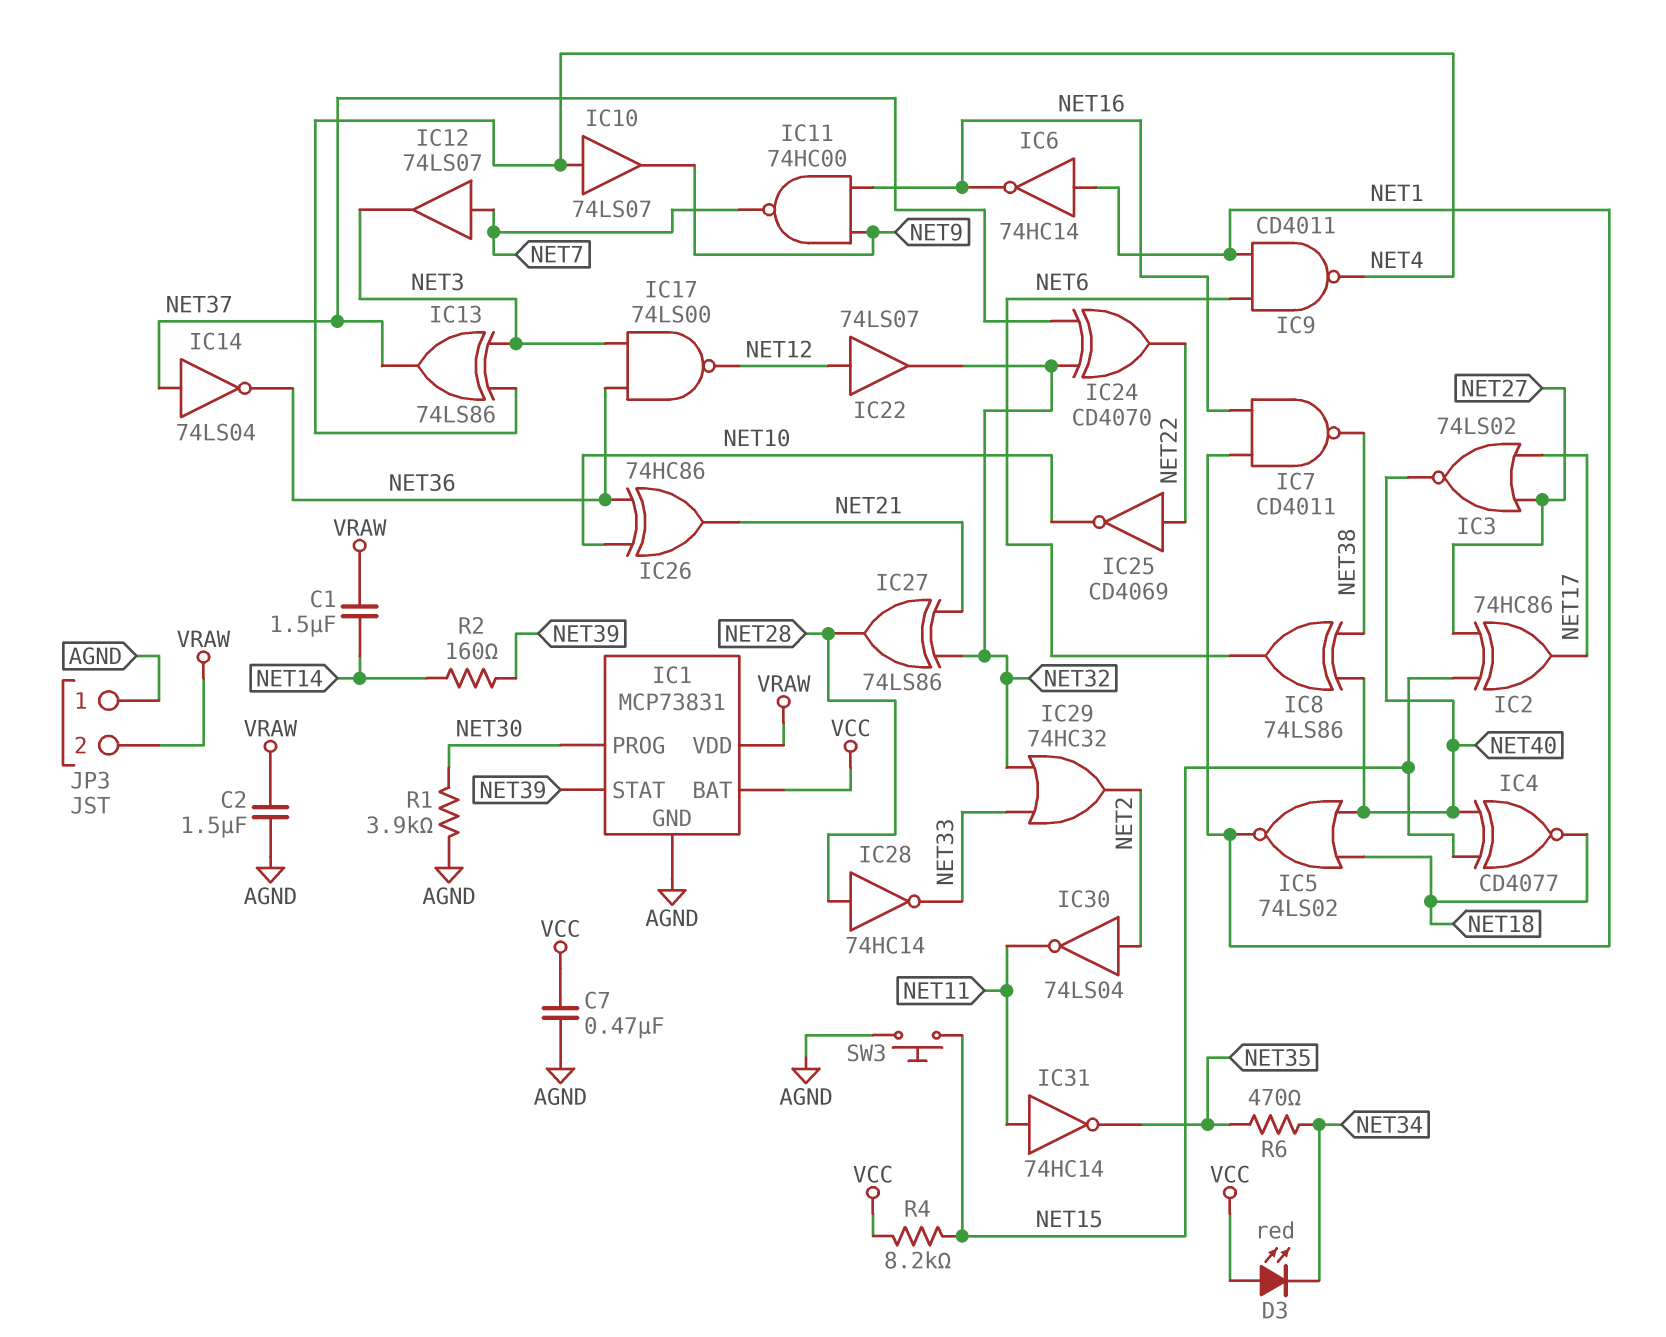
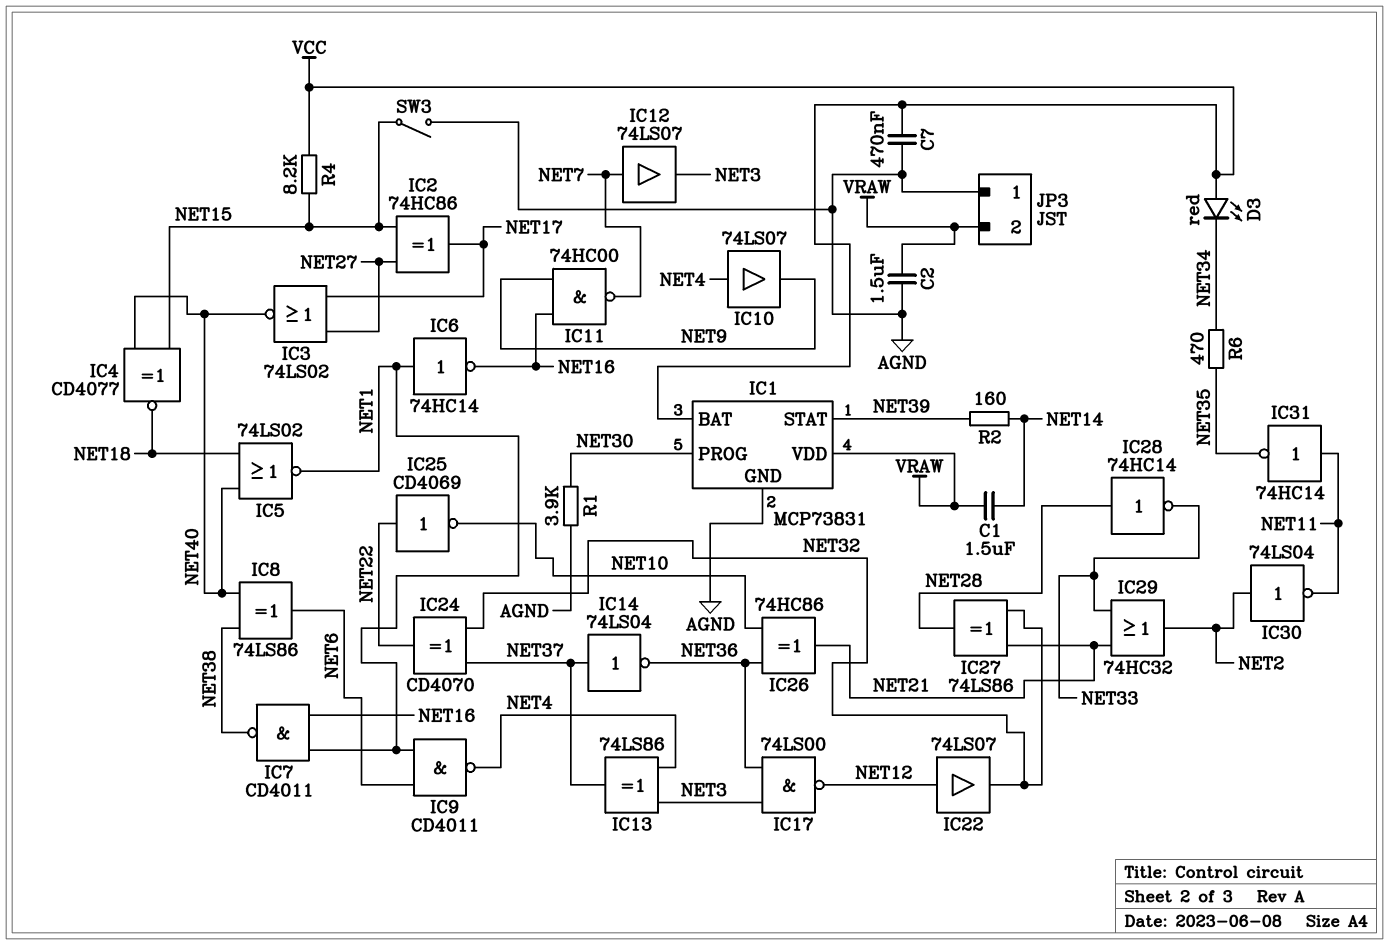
IC29: OR 74HC32 (in NET32, in NET33, out NET2) -> OR 74HC32 (in NET21, in NET33, out NET2)
SW3: button (AGND, NET15) -> switch (AGND, NET15)

